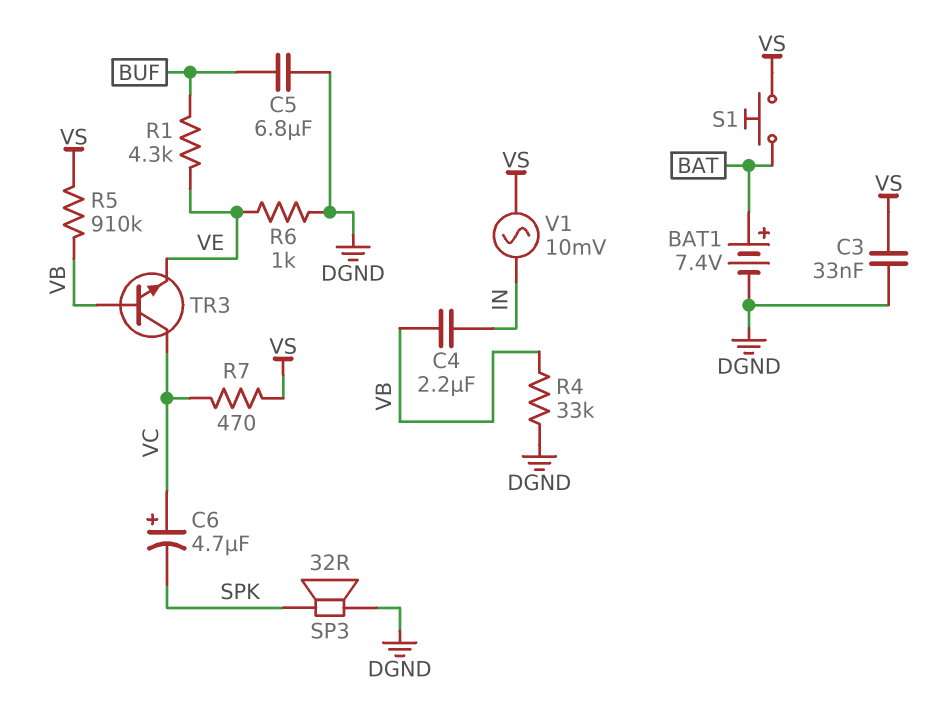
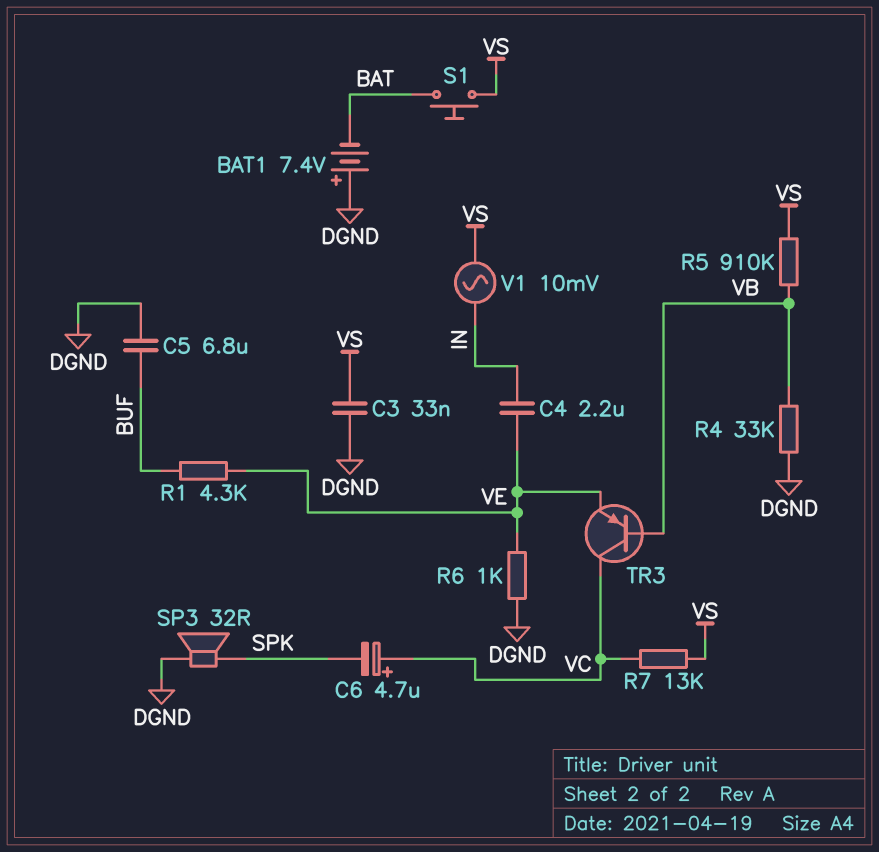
BAT1: 7.4V (plus BAT, minus DGND) -> 7.4V (plus DGND, minus BAT)
C4: 2.2uF (IN, VB) -> 2.2uF (IN, VE)
R7: 470 (VC, VS) -> 13k (VC, VS)
TR3: NPN (B VB, C VC, E VE) -> PNP (B VB, C VC, E VE)

